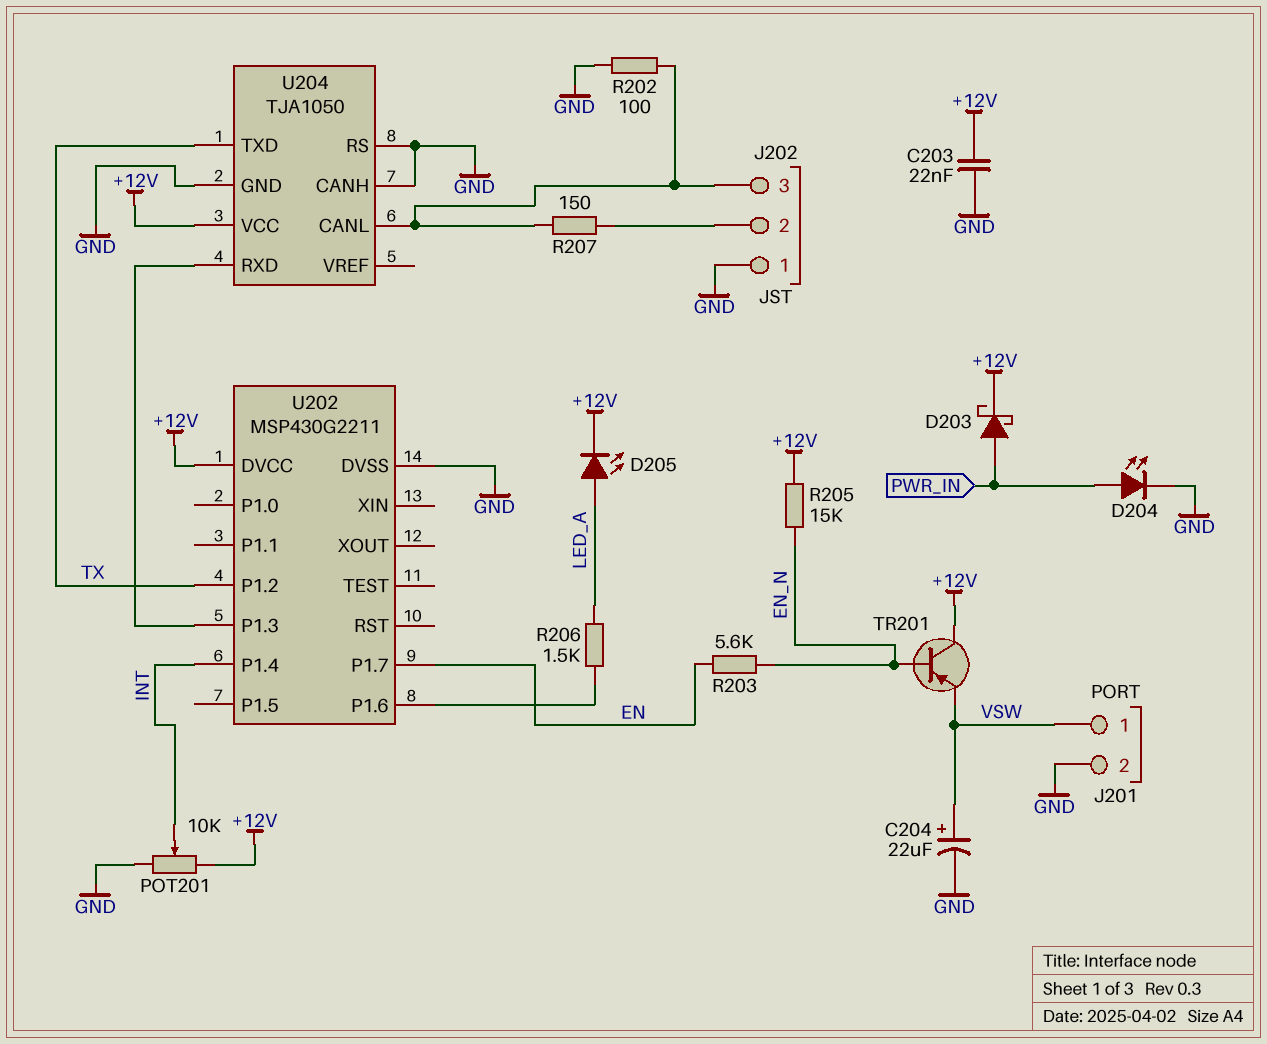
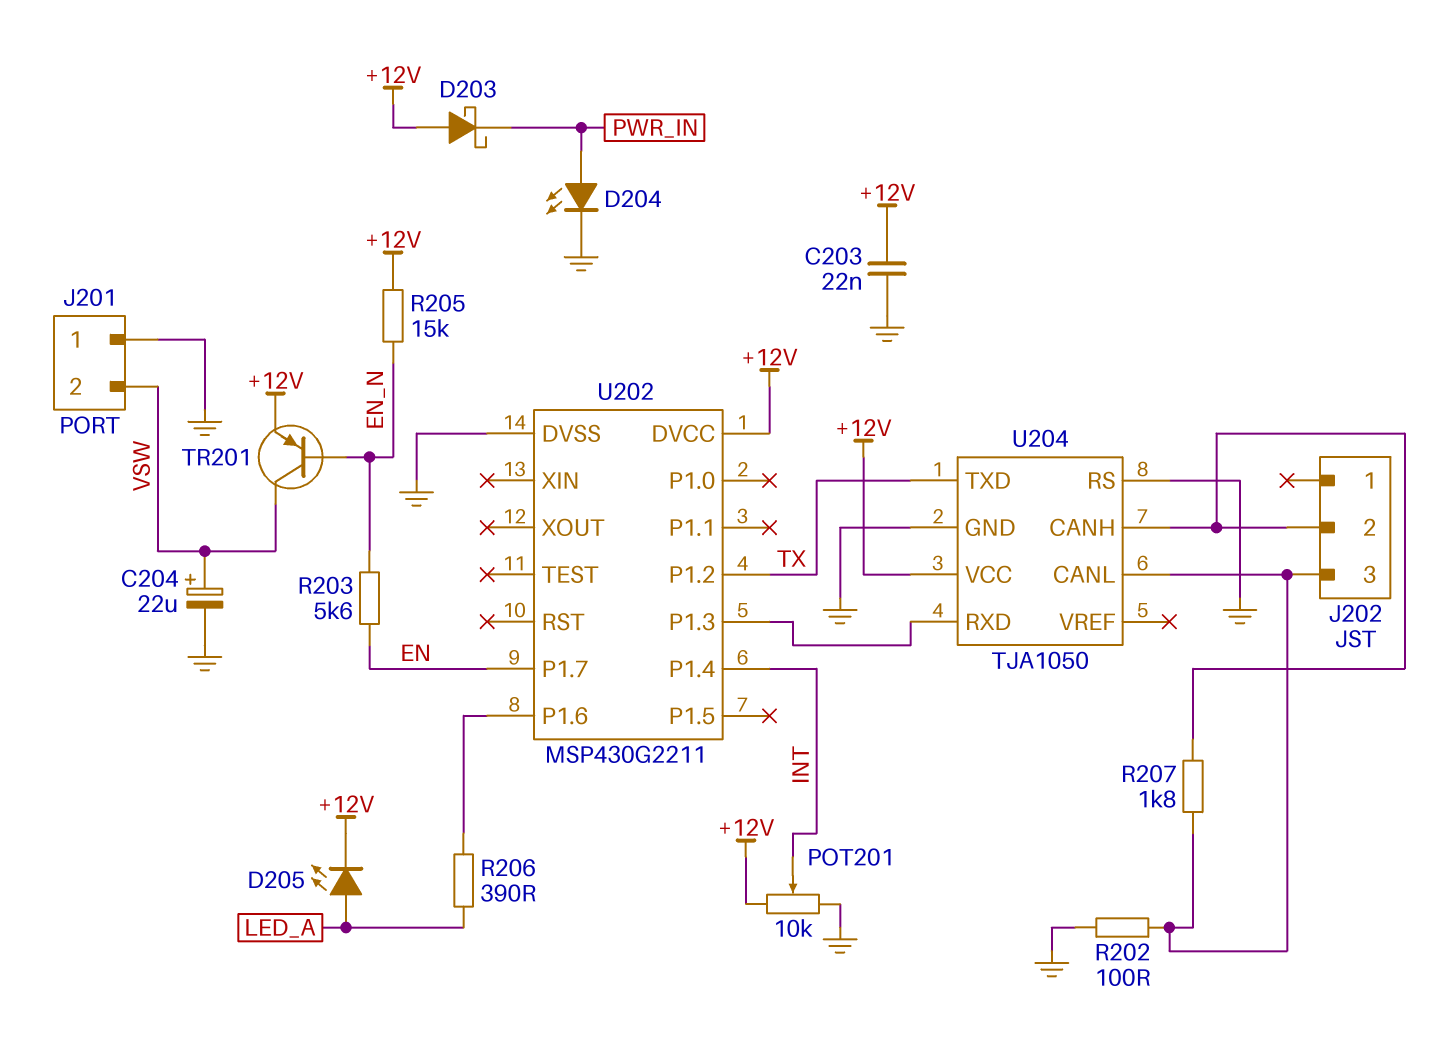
D203: schottky (A PWR_IN, K +12V) -> schottky (A +12V, K PWR_IN)
J201 pin 1: VSW -> GND
J201 pin 2: GND -> VSW
J202 pin 1: GND -> none
R206: 1.5k (LED_A, U202/P1.6) -> 390 (LED_A, U202/P1.6)
R207: 150 (J202/2, J202/3) -> 1.8k (J202/2, J202/3)
TR201: PNP (B EN_N, C +12V, E VSW) -> PNP (B EN_N, C VSW, E +12V)
U204 pin CANH: GND -> J202/2

